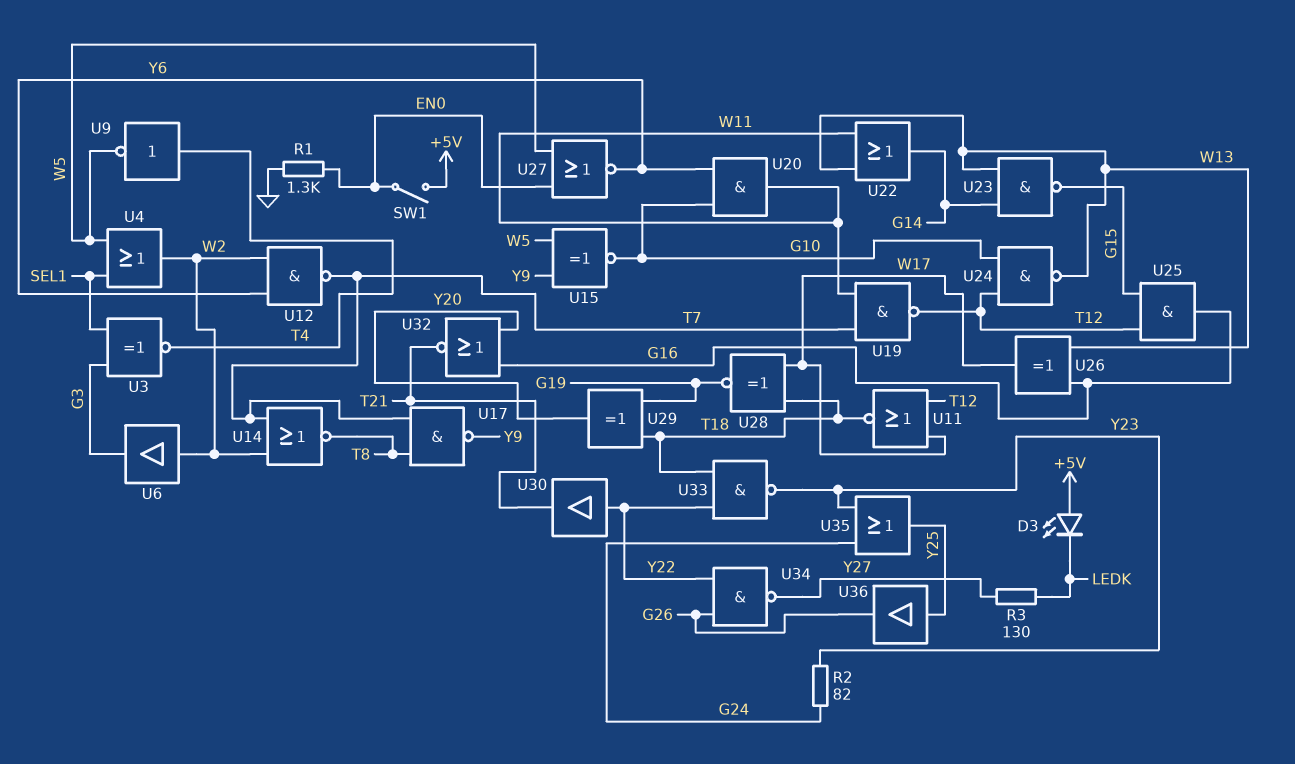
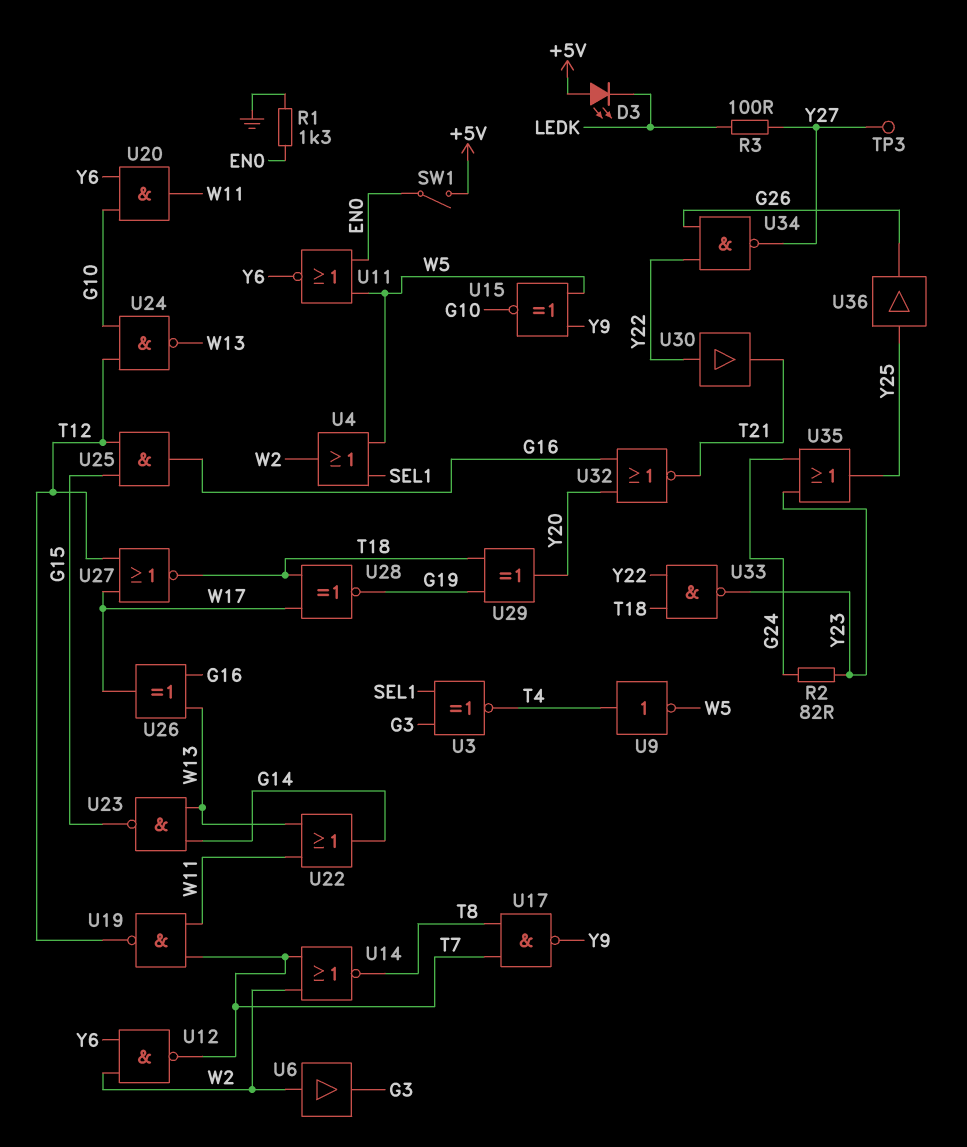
R3: 130 (LEDK, Y27) -> 100 (LEDK, Y27)
TP3: none -> test point (Y27)
U11: NOR (in T12, in W17, out T18) -> NOR (in EN0, in W5, out Y6)
U27: NOR (in EN0, in W5, out Y6) -> NOR (in T12, in W17, out T18)

